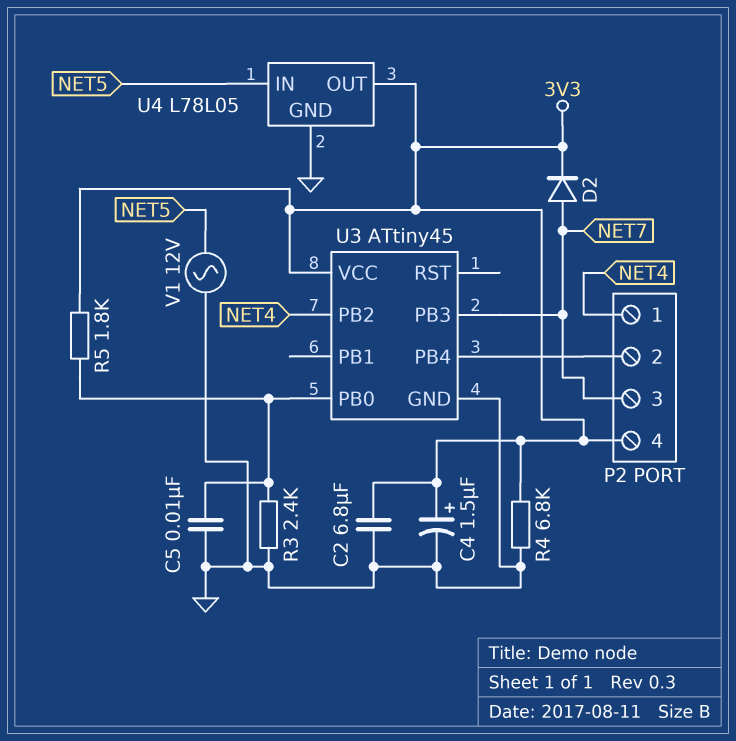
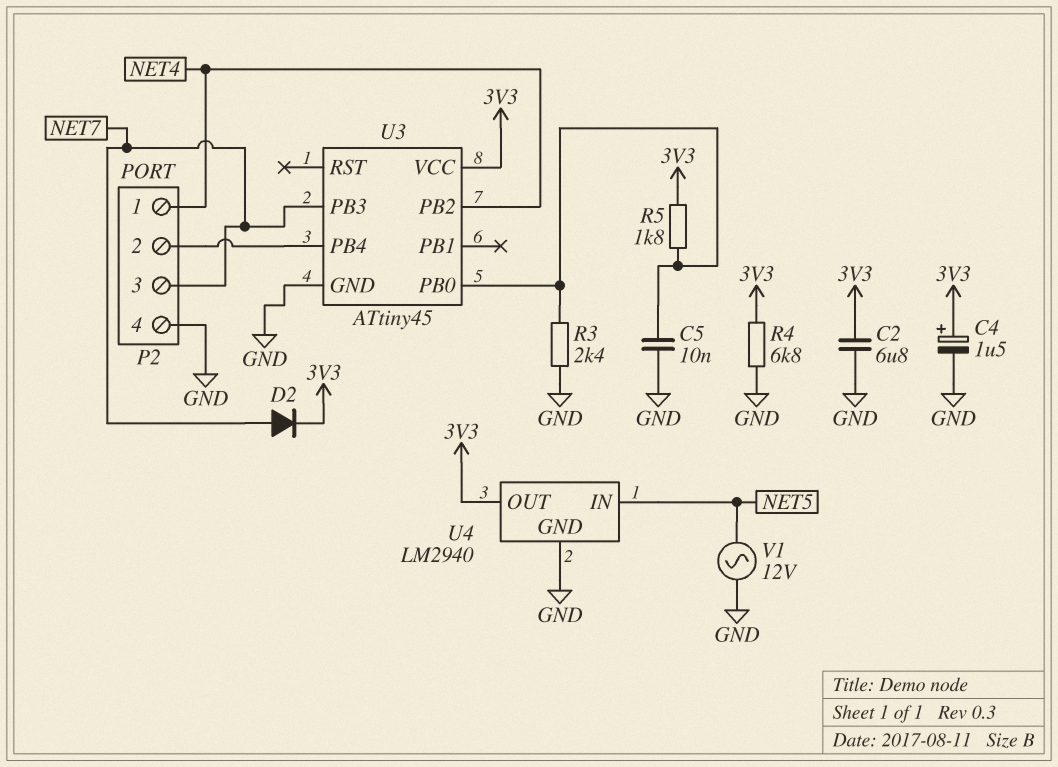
P2 pin 4: 3V3 -> GND
U4: L78L05 -> LM2940

